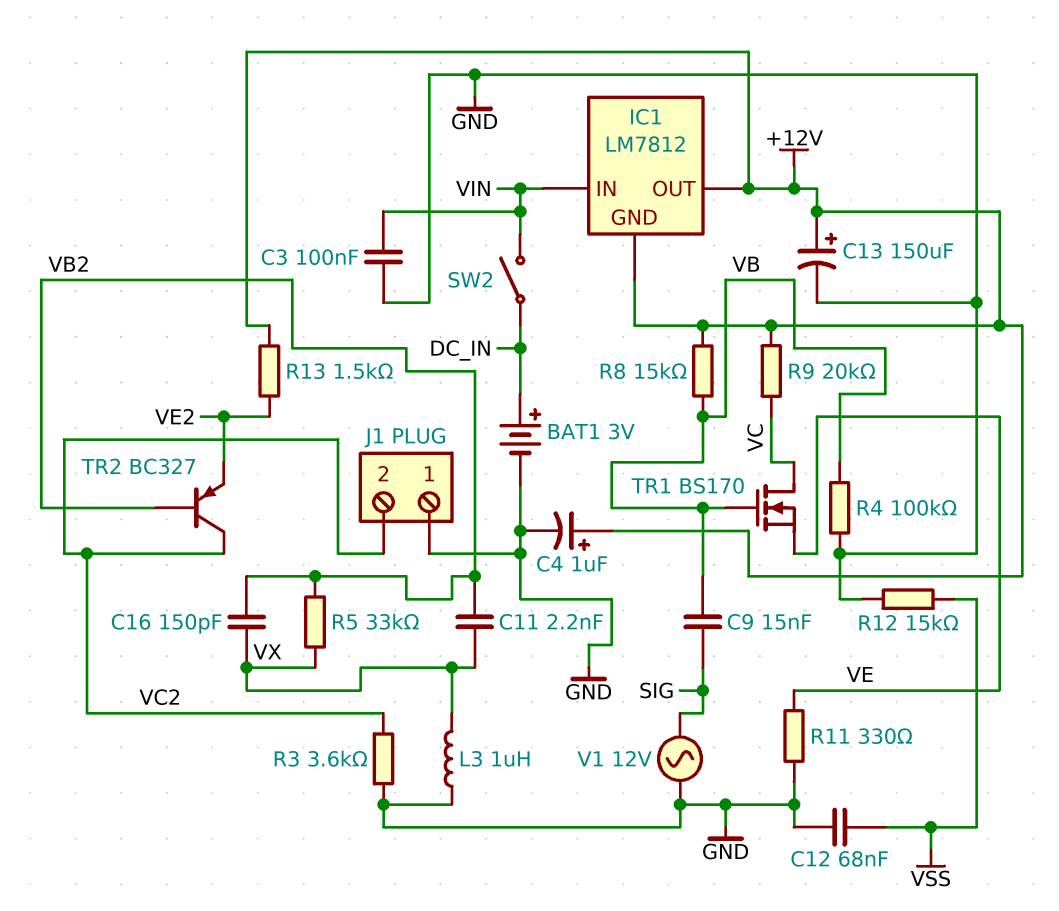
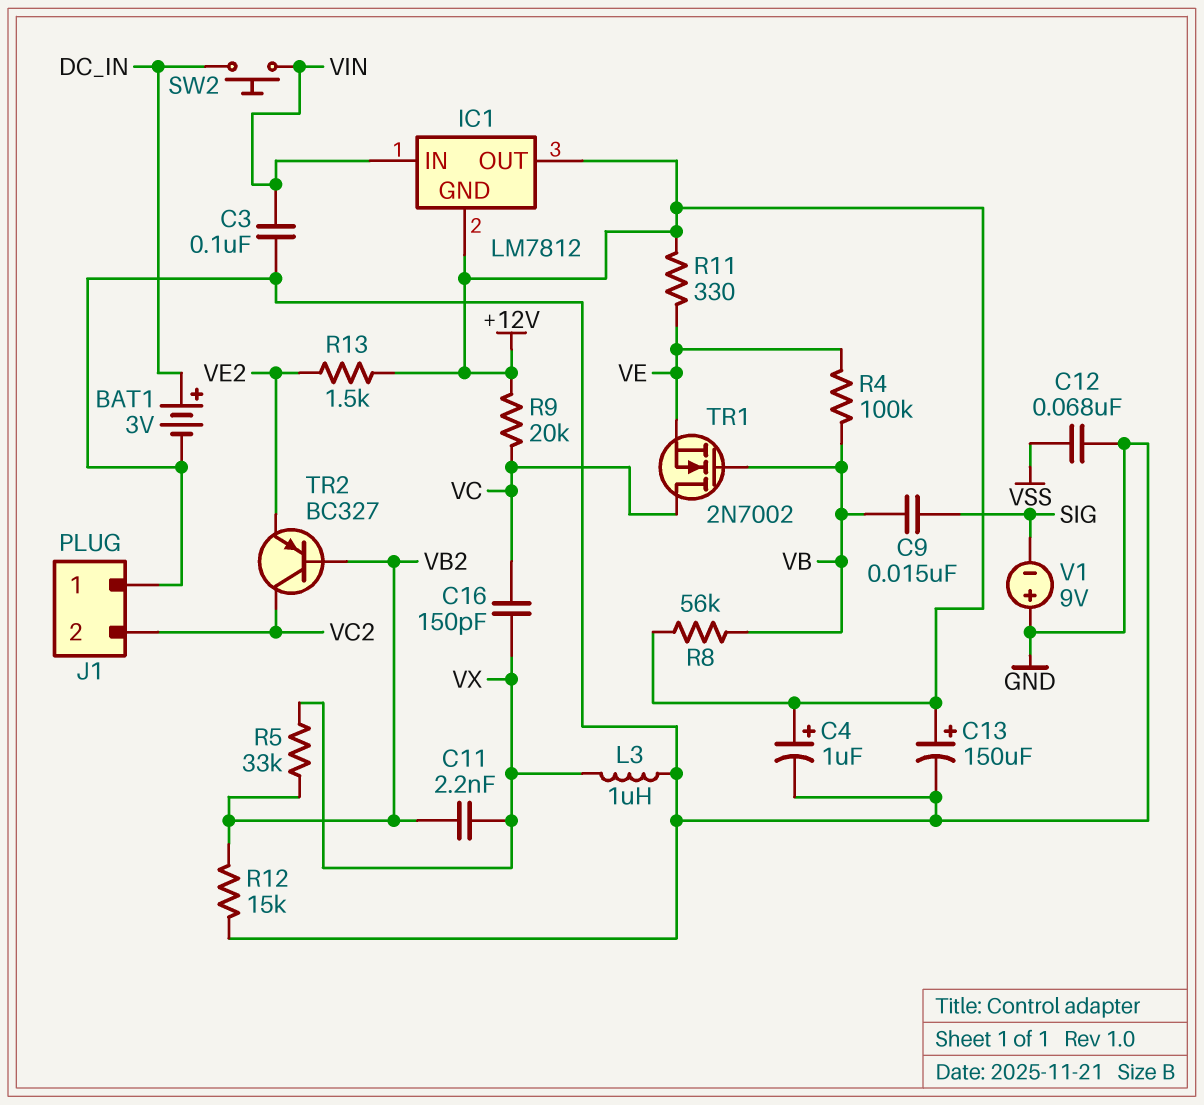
C16: 150pF (VB2, VX) -> 150pF (VC, VX)
R3: 3.6k (GND, VC2) -> none
R4: 100k (GND, VB) -> 100k (VB, VE)
R8: 15k (+12V, VB) -> 56k (+12V, VB)
R11: 330 (GND, VE) -> 330 (+12V, VE)
R12: 15k (GND, VSS) -> 15k (GND, VB2)
SW2: switch (DC_IN, VIN) -> button (DC_IN, VIN)
TR1: NMOS BS170 (G VB, D VC, S VE) -> NMOS 2N7002 (G VB, D VC, S VE)
V1: AC 12V (GND, SIG) -> 9V (plus GND, minus SIG)

